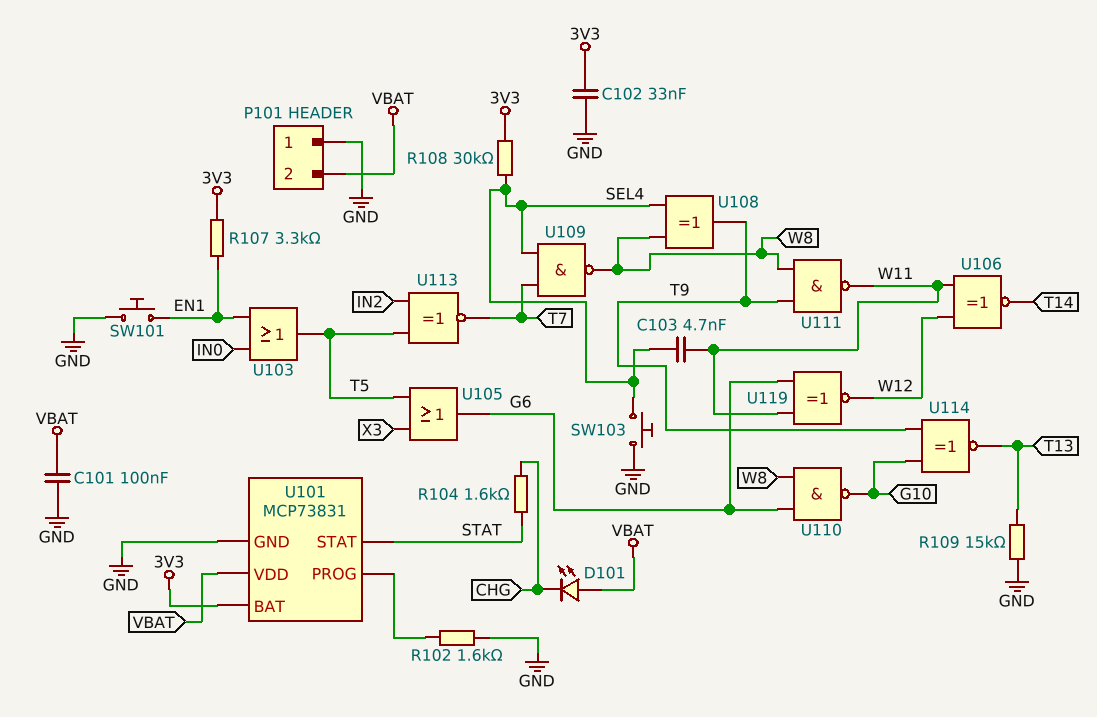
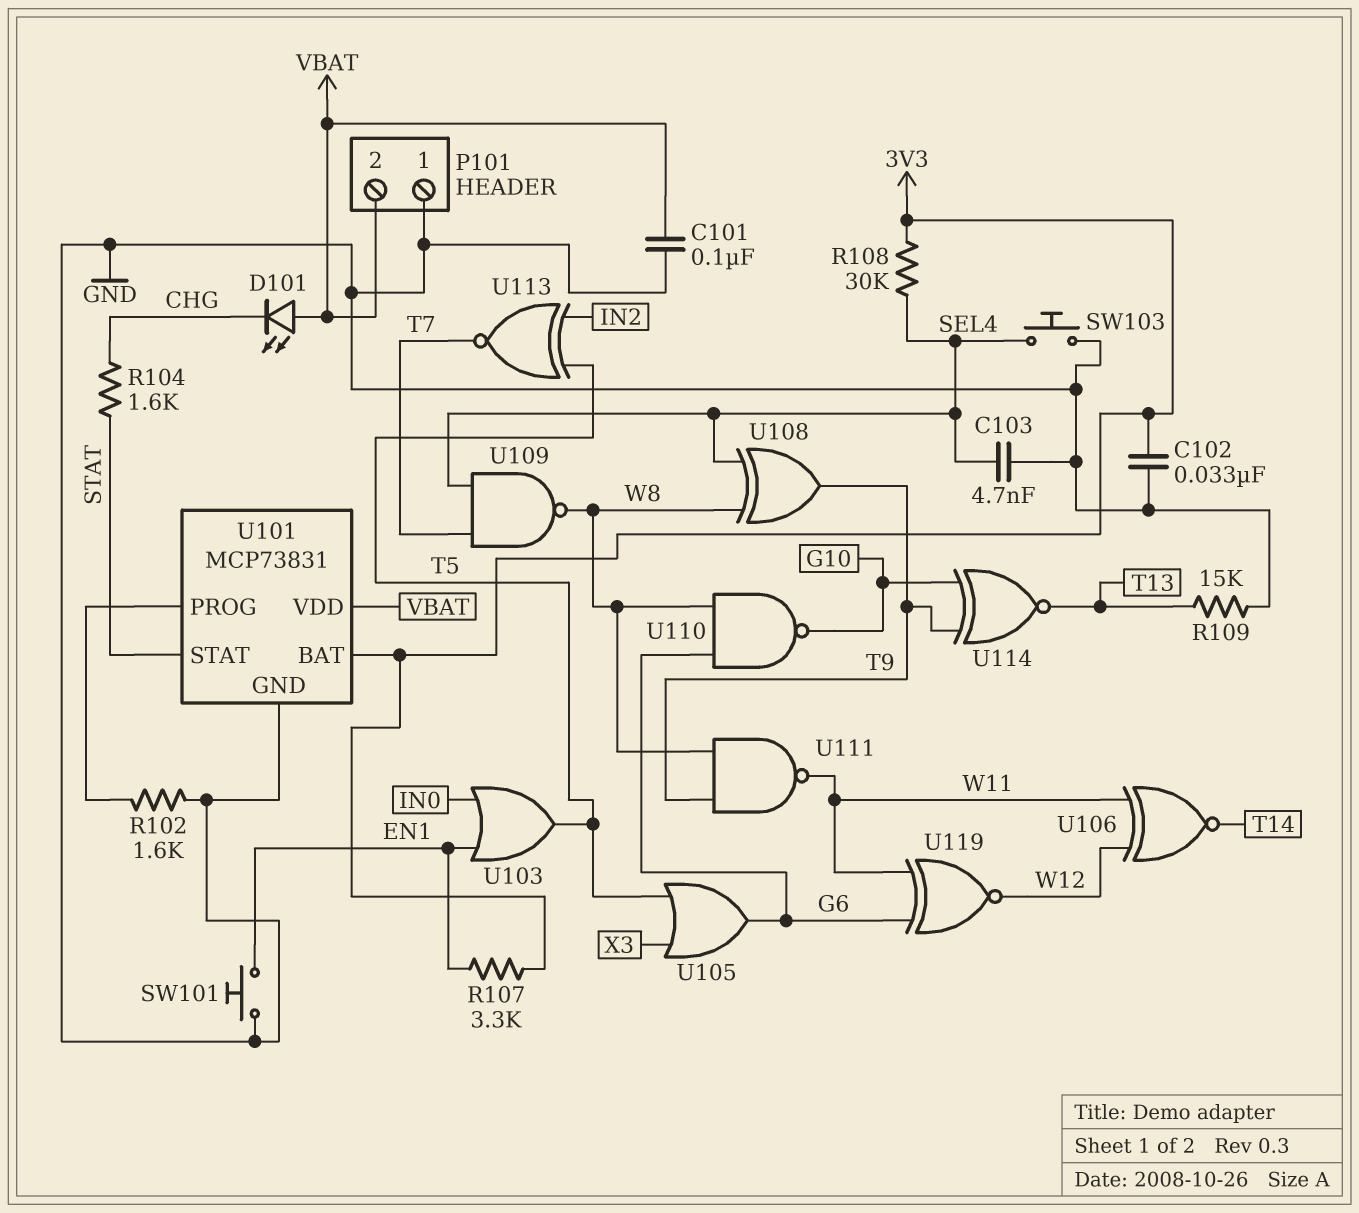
C103: 4.7nF (SEL4, W11) -> 4.7nF (GND, SEL4)

